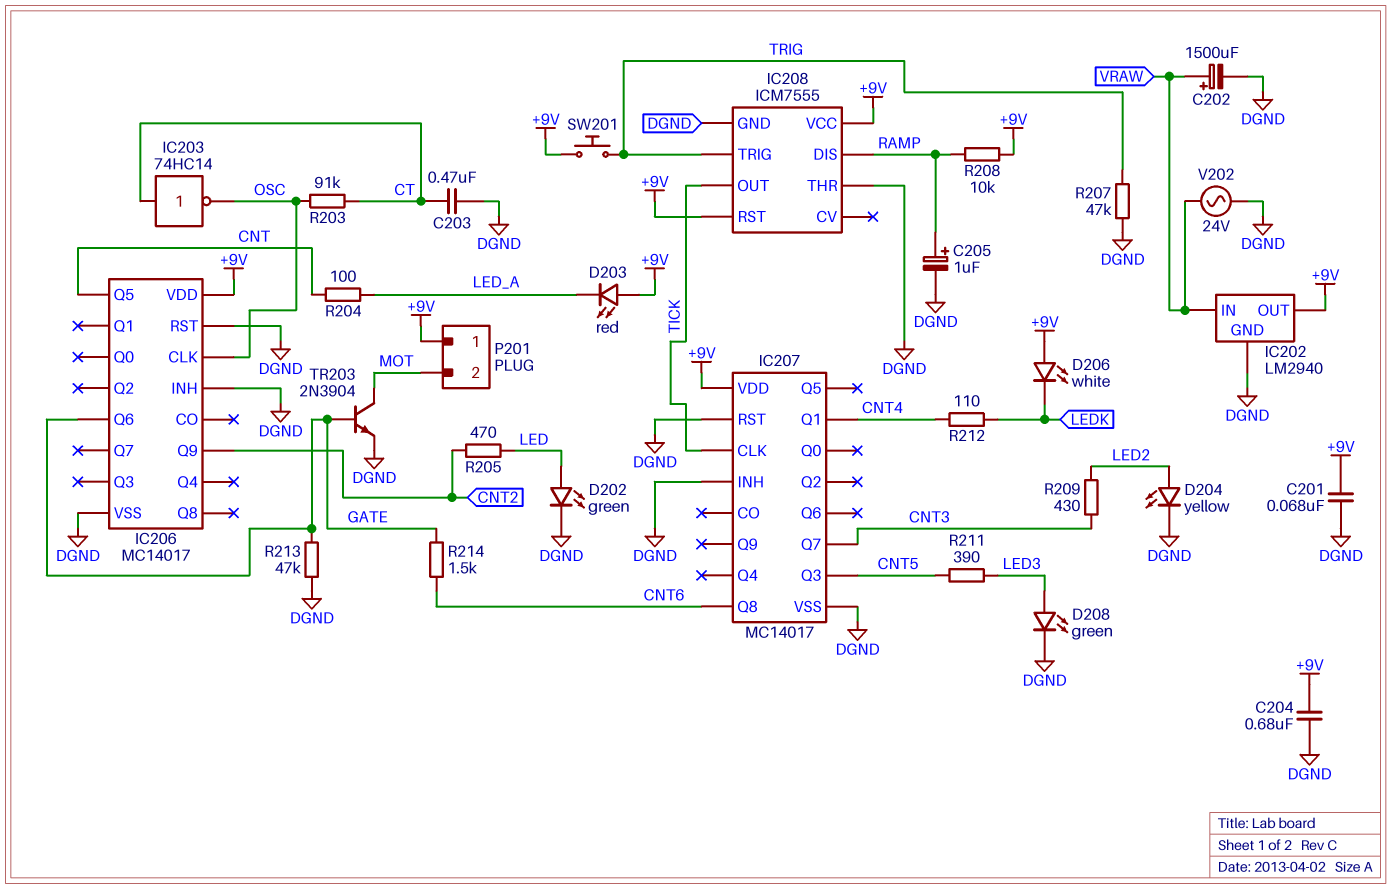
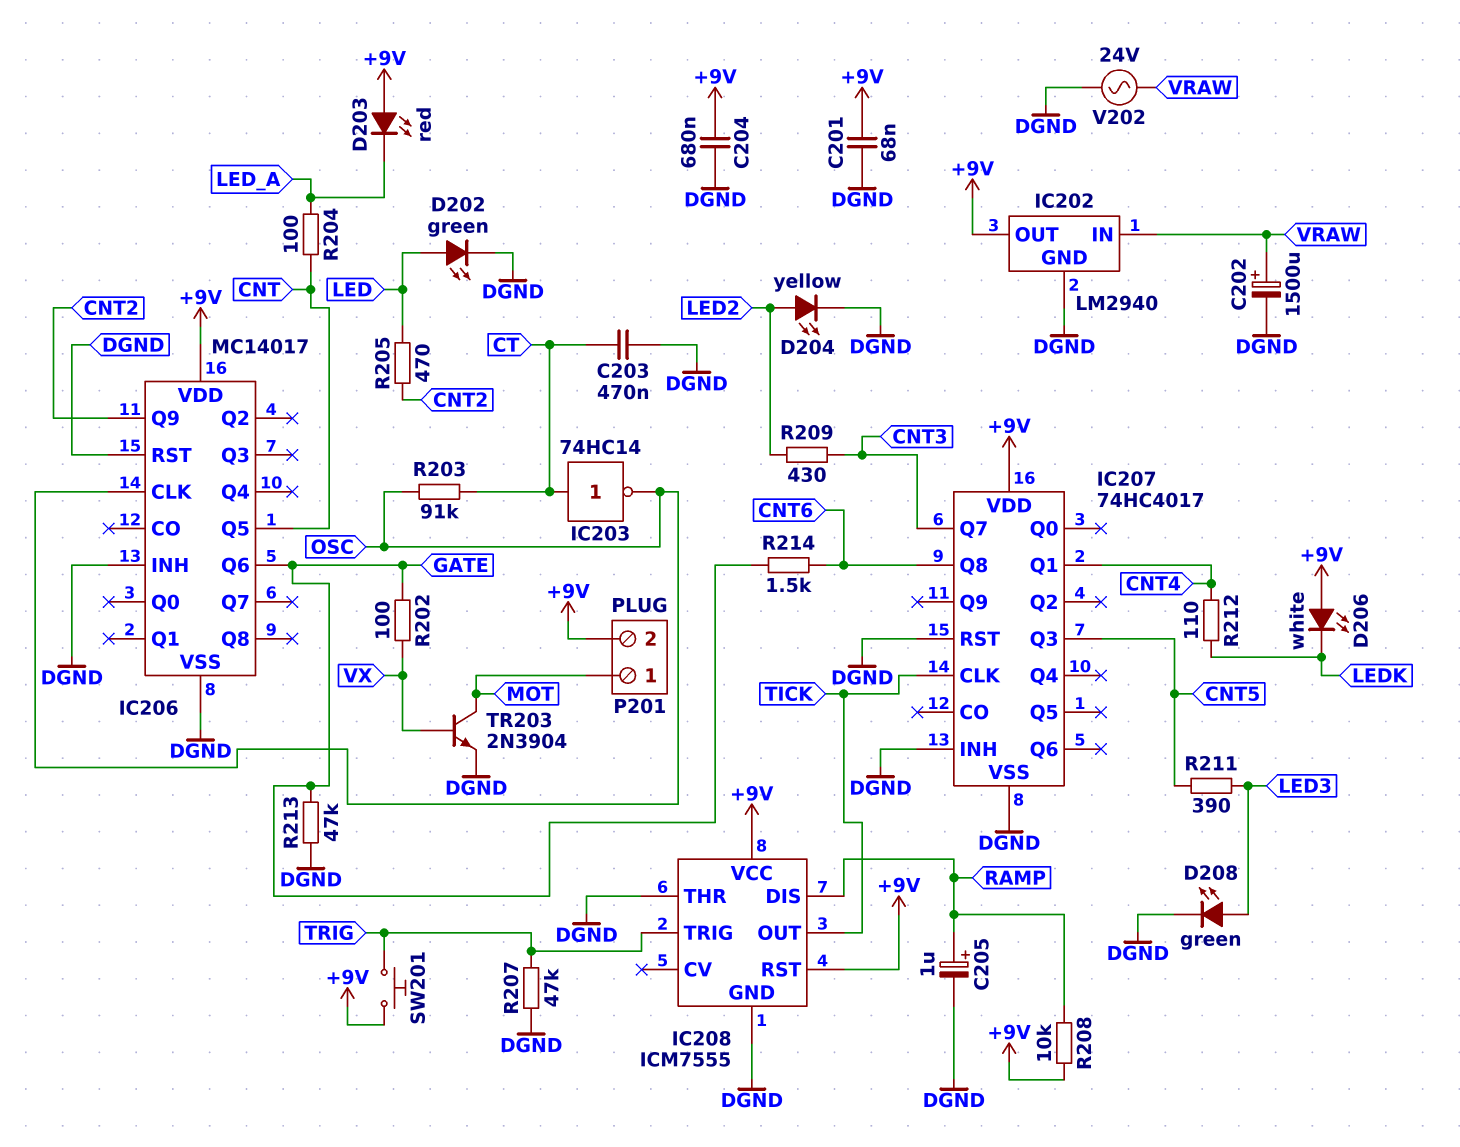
IC207: MC14017 -> 74HC4017
P201 pin 1: +9V -> MOT
P201 pin 2: MOT -> +9V
R202: none -> 100 (GATE, VX)
TR203: NPN 2N3904 (B GATE, C MOT, E DGND) -> NPN 2N3904 (B VX, C MOT, E DGND)

